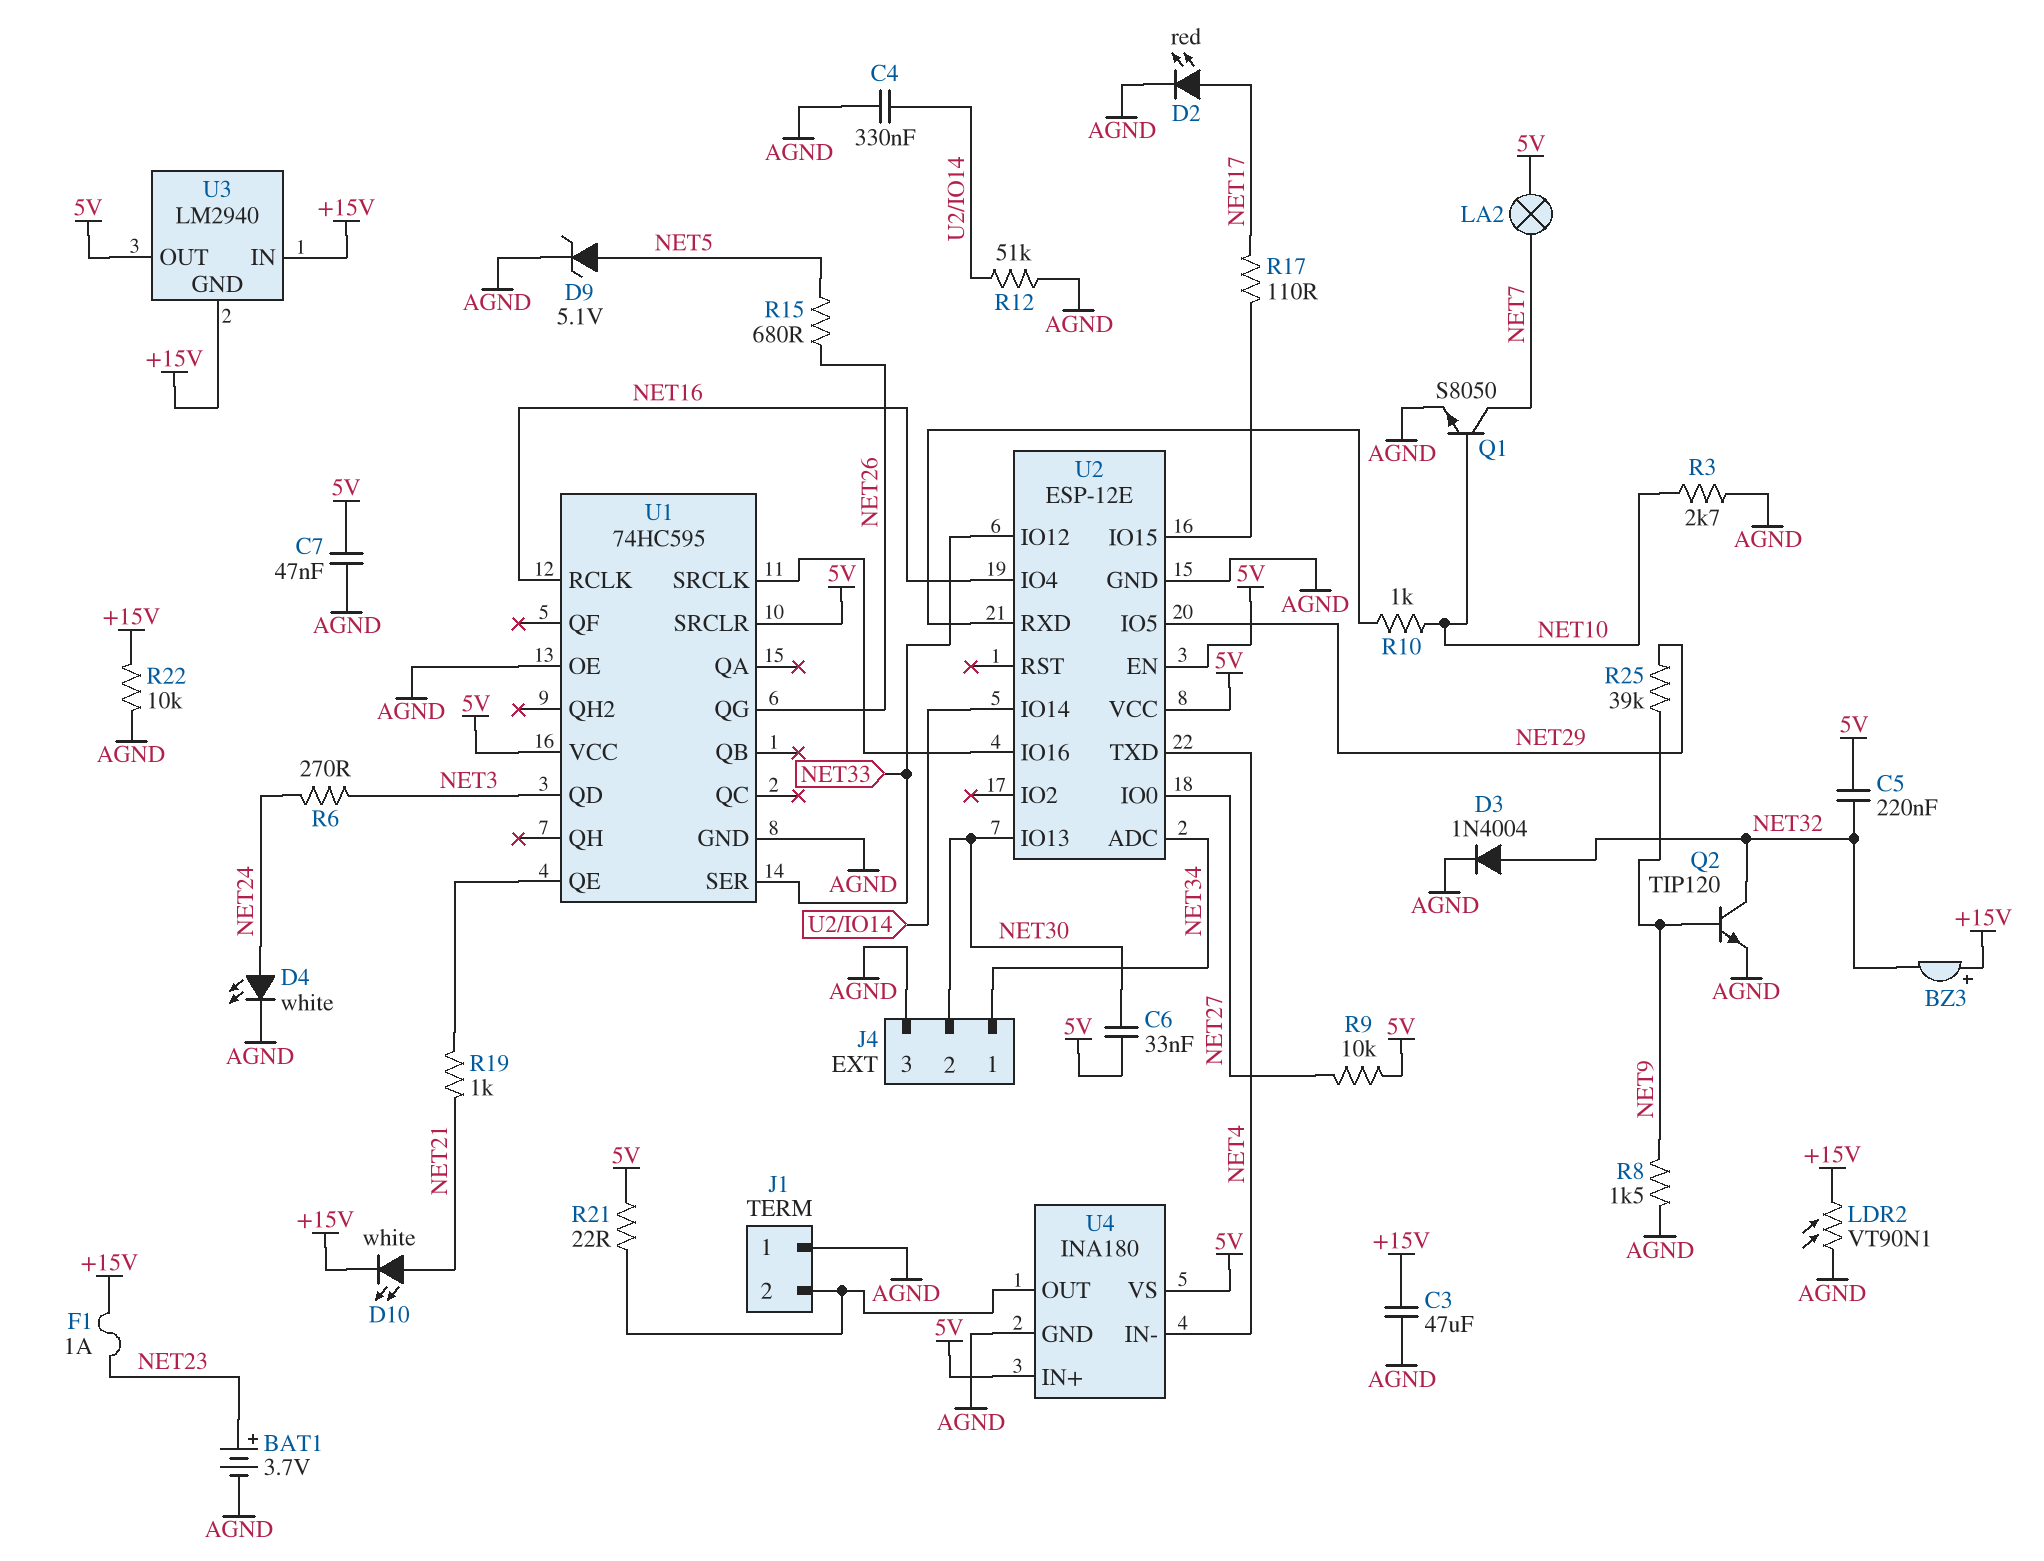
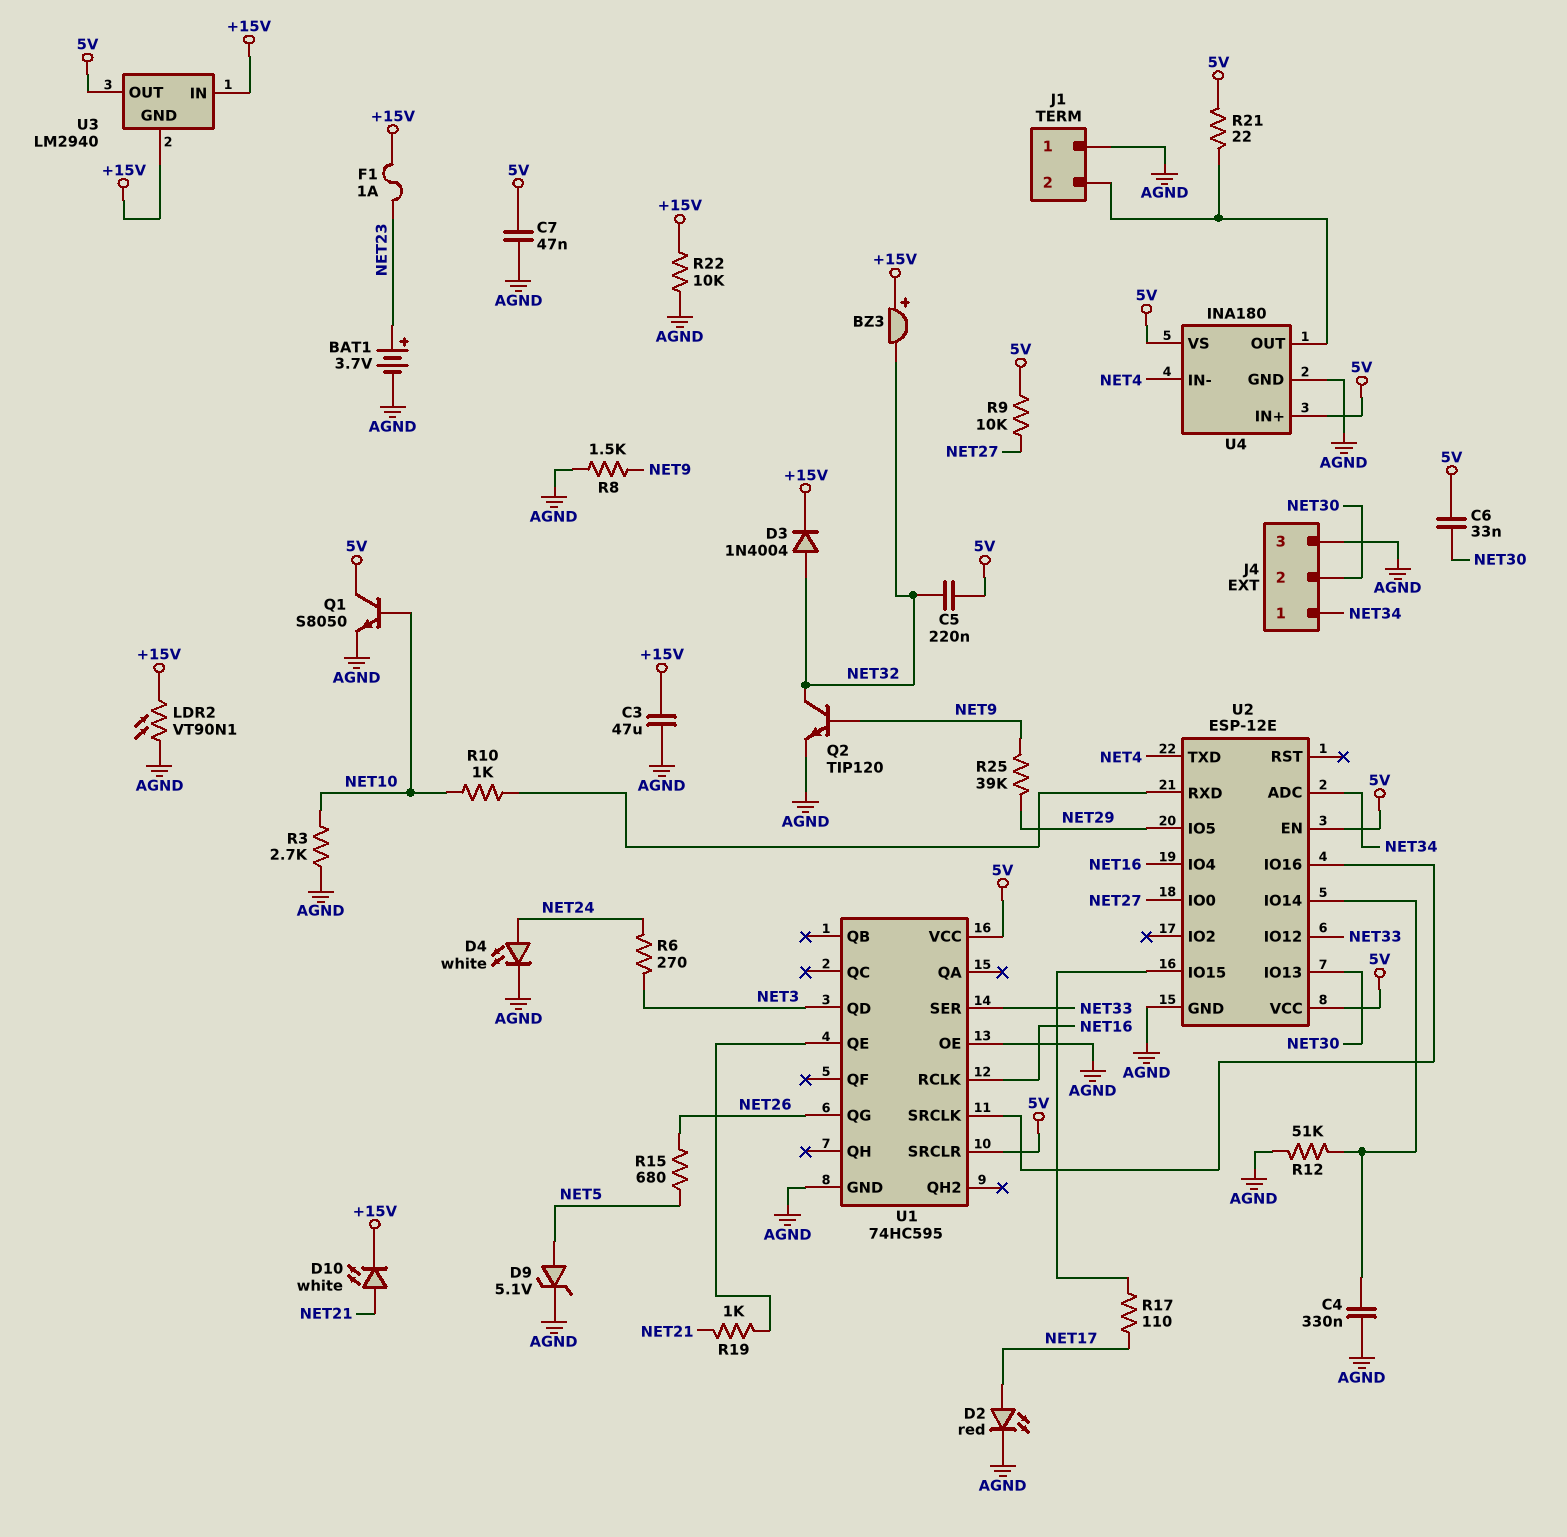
D3: diode 1N4004 (A NET32, K AGND) -> diode 1N4004 (A NET32, K +15V)
LA2: lamp (5V, NET7) -> none
Q1: NPN S8050 (B NET10, C NET7, E AGND) -> NPN S8050 (B NET10, C 5V, E AGND)

